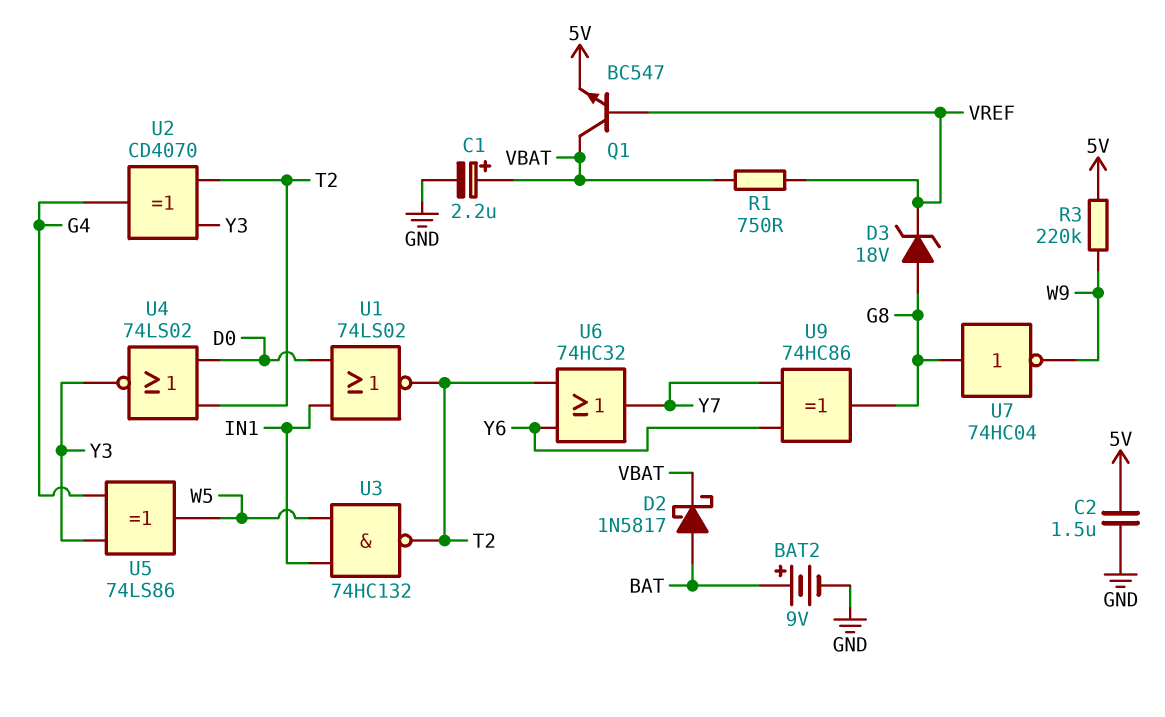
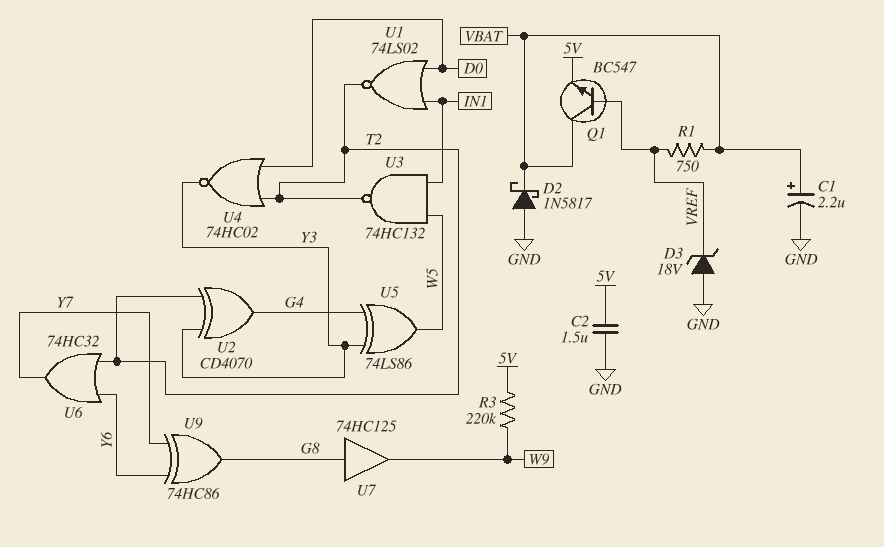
BAT2: 9V (plus BAT, minus GND) -> none
D2: schottky 1N5817 (A BAT, K VBAT) -> schottky 1N5817 (A GND, K VBAT)
D3: zener 18V (A G8, K VREF) -> zener 18V (A GND, K VREF)
U4: NOR 74LS02 (in D0, in T2, out Y3) -> NOR 74HC02 (in D0, in T2, out Y3)
U7: NOT 74HC04 (in G8, out W9) -> buffer 74HC125 (in G8, out W9)

